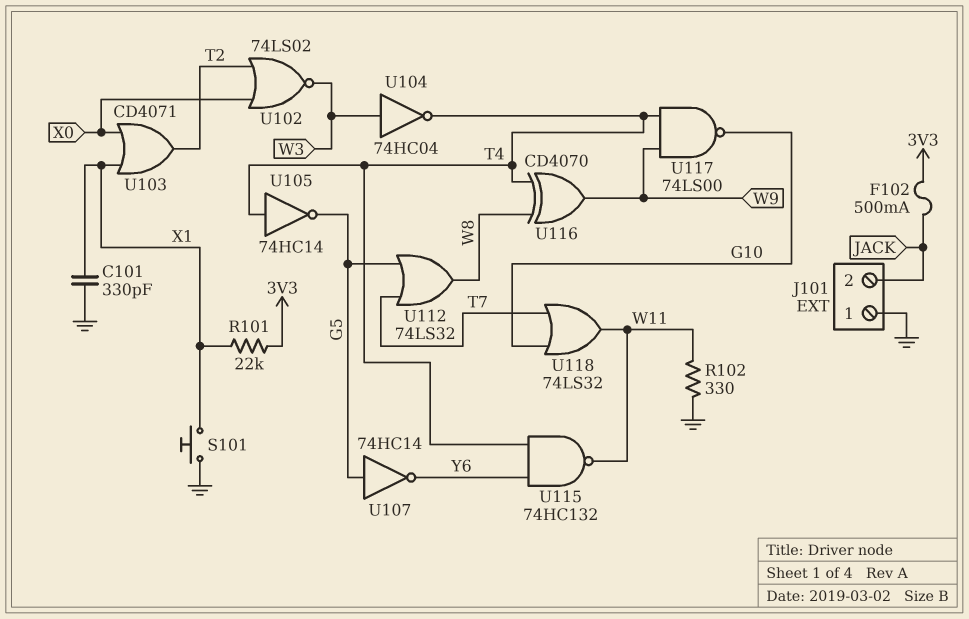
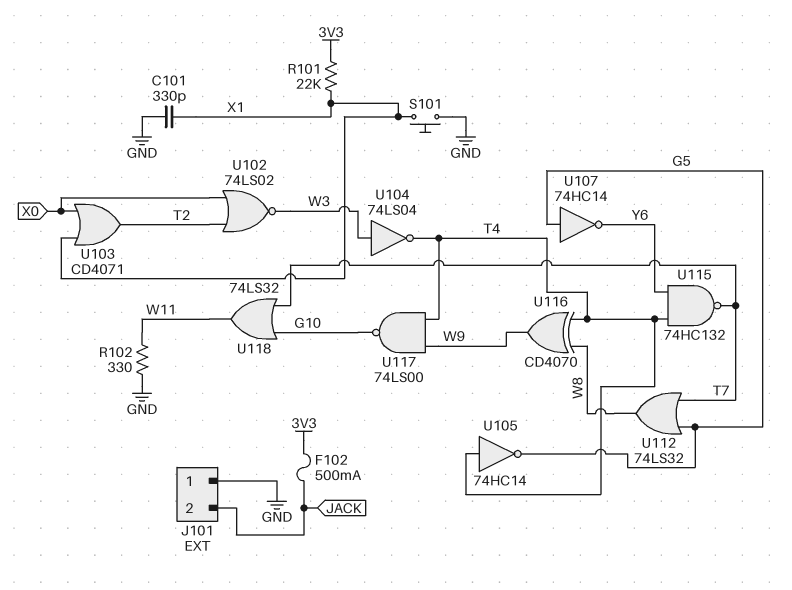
U104: NOT 74HC04 (in W3, out T4) -> NOT 74LS04 (in W3, out T4)
U115: NAND 74HC132 (in T4, in Y6, out W11) -> NAND 74HC132 (in T4, in Y6, out T7)

